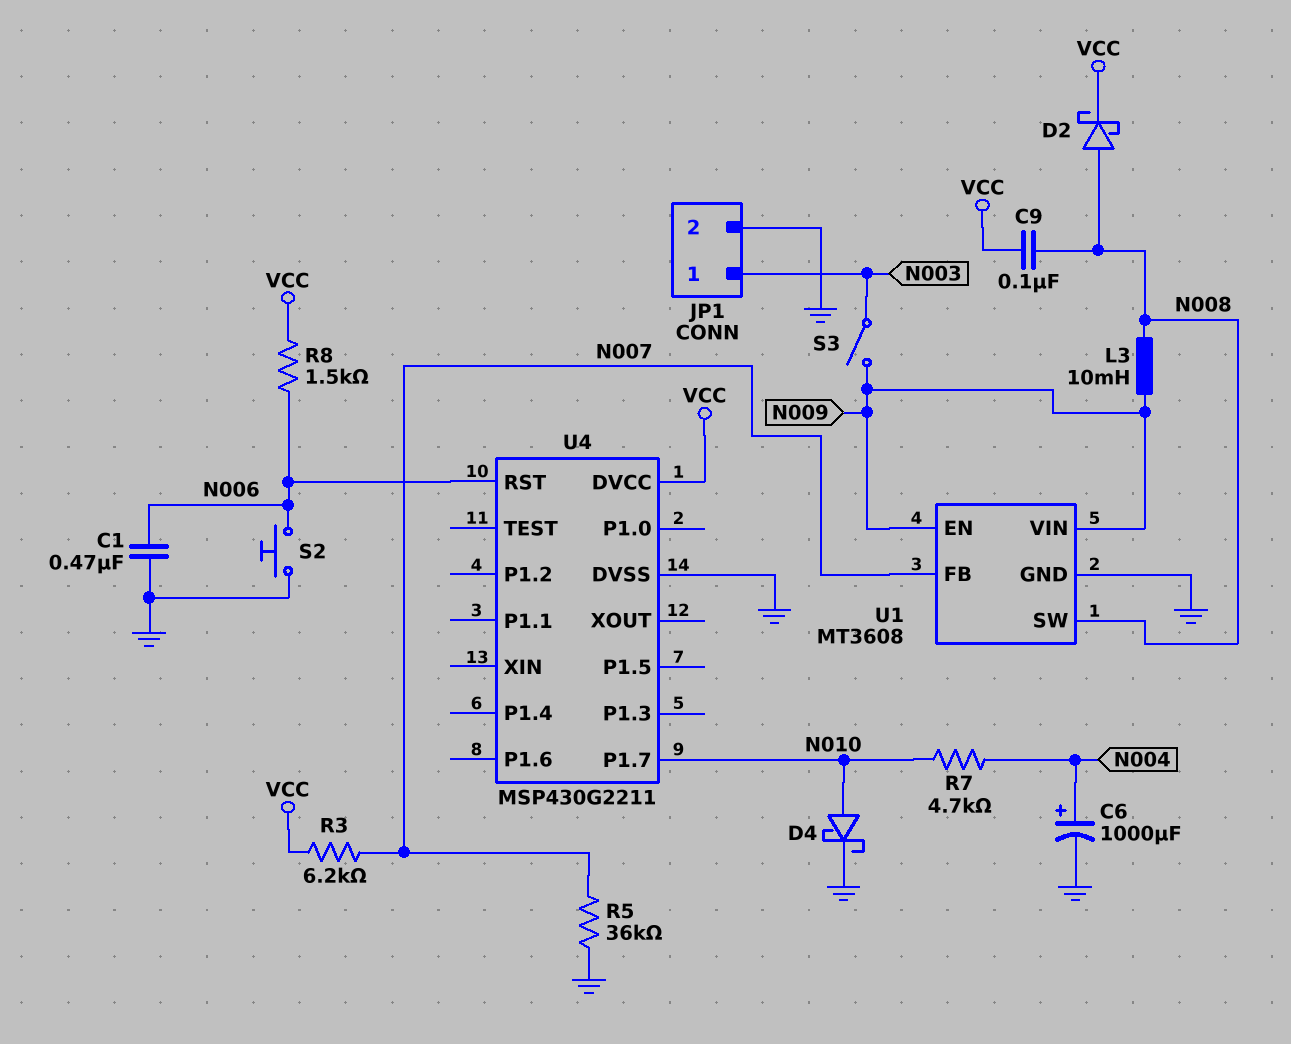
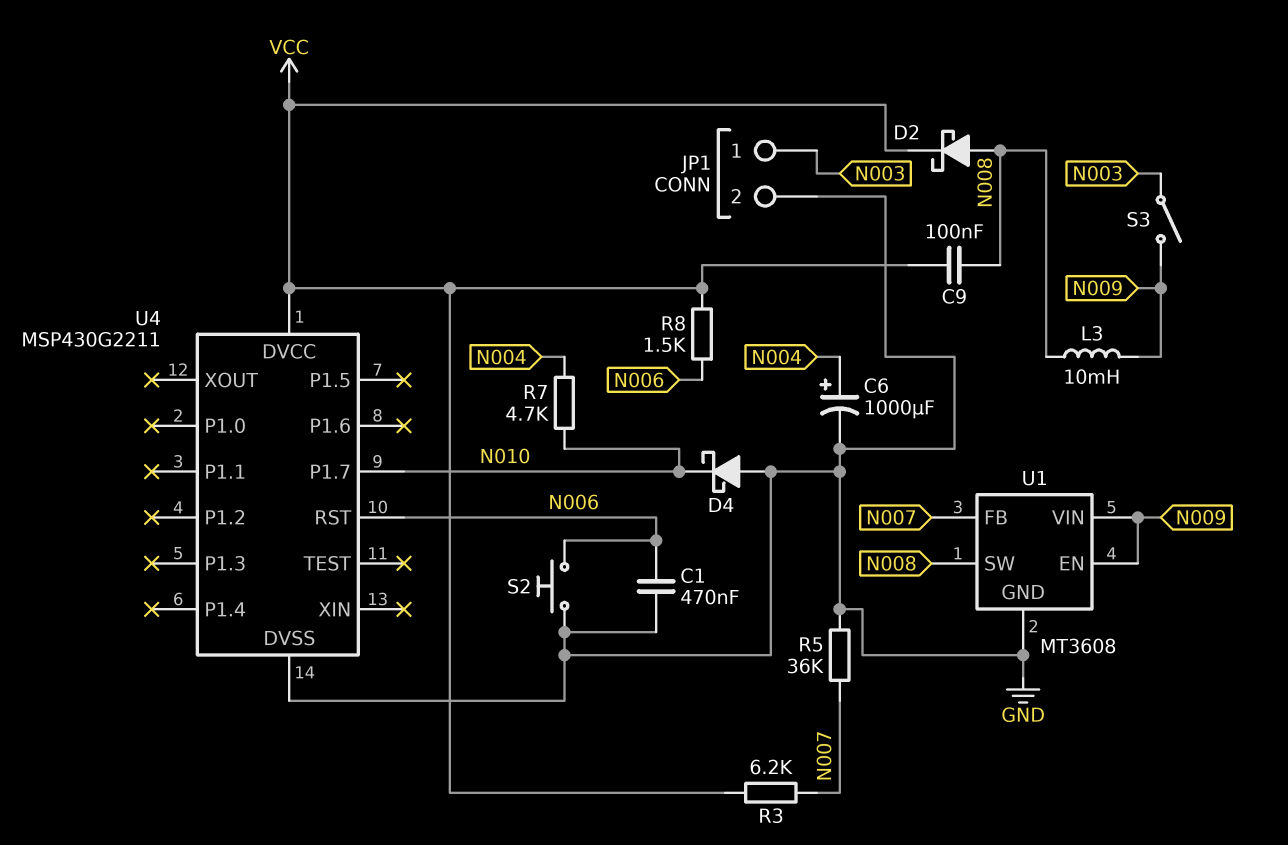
D4: schottky (A N010, K GND) -> schottky (A GND, K N010)

